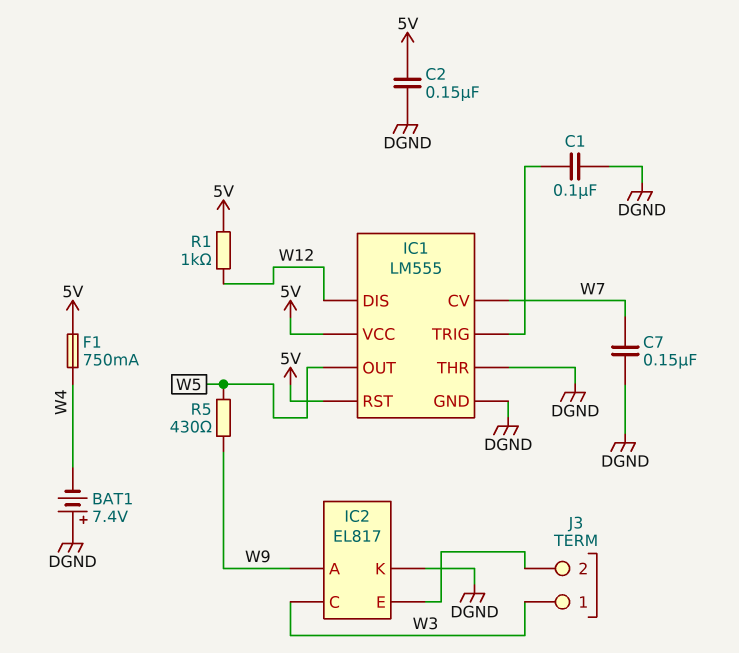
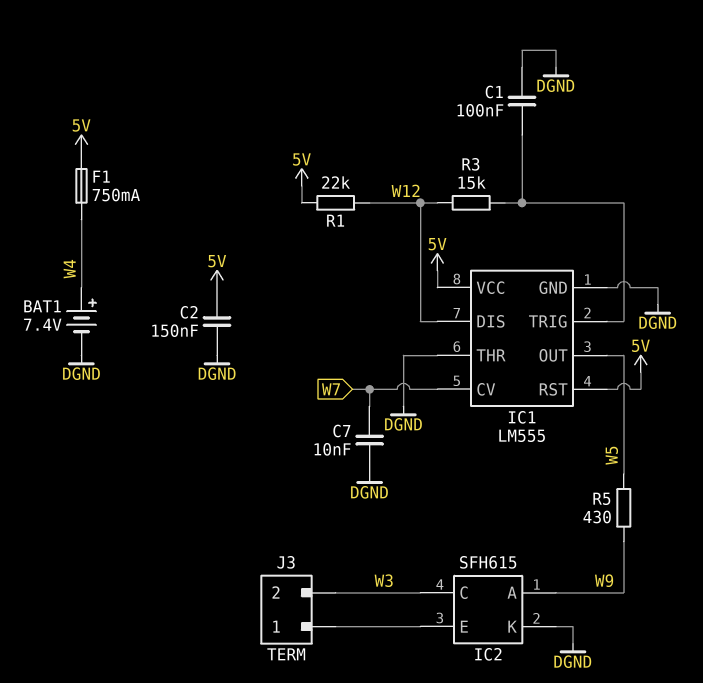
BAT1: 7.4V (plus DGND, minus W4) -> 7.4V (plus W4, minus DGND)
C7: 150nF (DGND, W7) -> 10nF (DGND, W7)
IC2: EL817 -> SFH615
J3 pin 1: W3 -> IC2/E
J3 pin 2: IC2/E -> W3
R1: 1k (5V, W12) -> 22k (5V, W12)
R3: none -> 15k (IC1/TRIG, W12)

